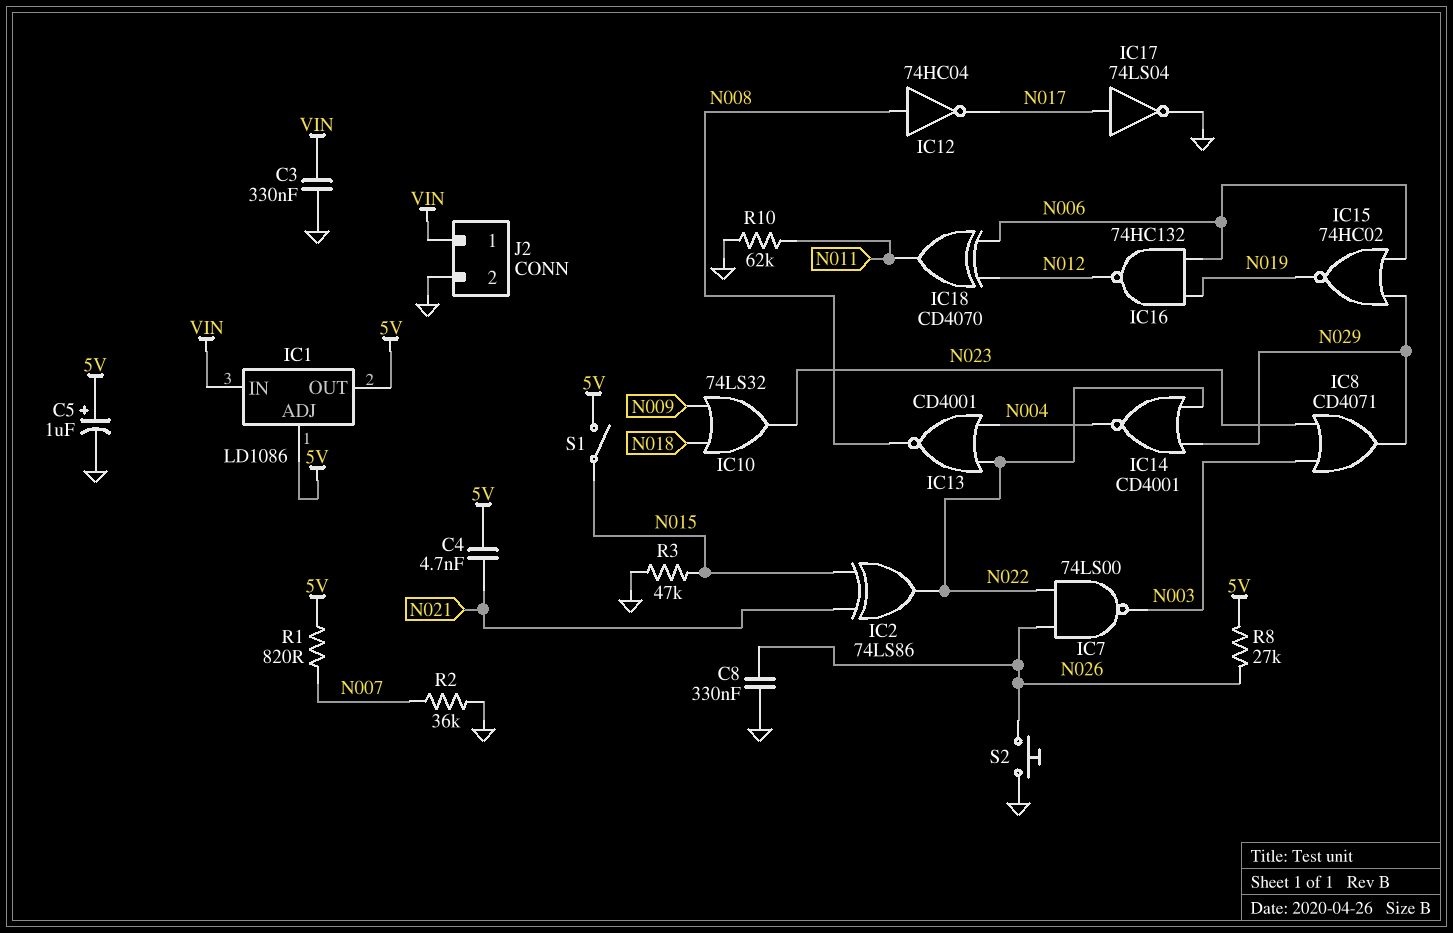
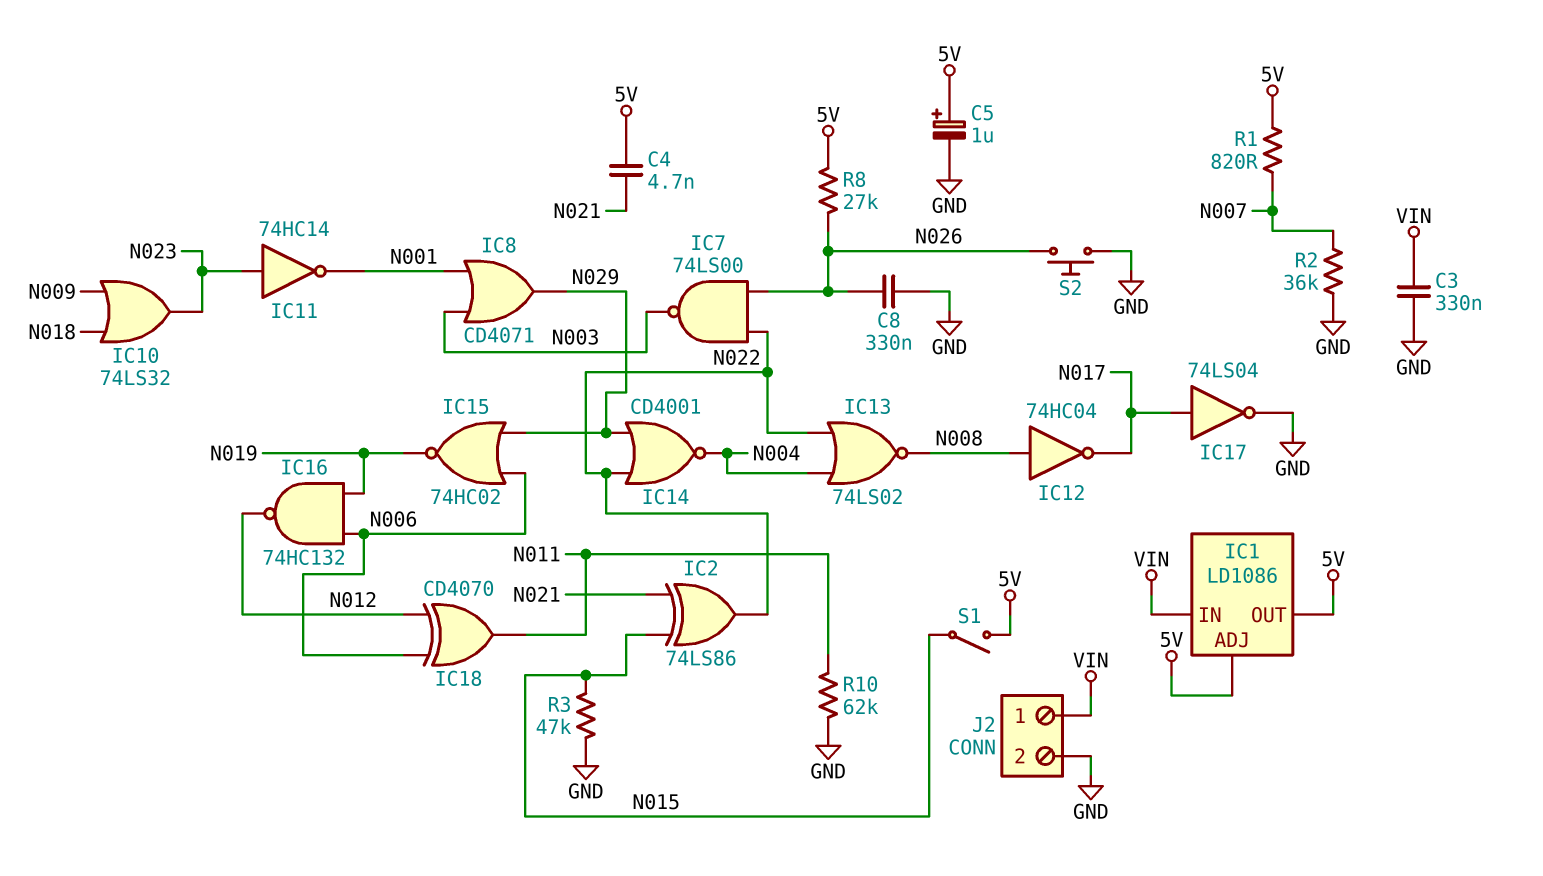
IC8: OR CD4071 (in N003, in N023, out N029) -> OR CD4071 (in N001, in N003, out N029)
IC11: none -> NOT 74HC14 (in N023, out N001)
IC13: NOR CD4001 (in N004, in N022, out N008) -> NOR 74LS02 (in N004, in N022, out N008)

